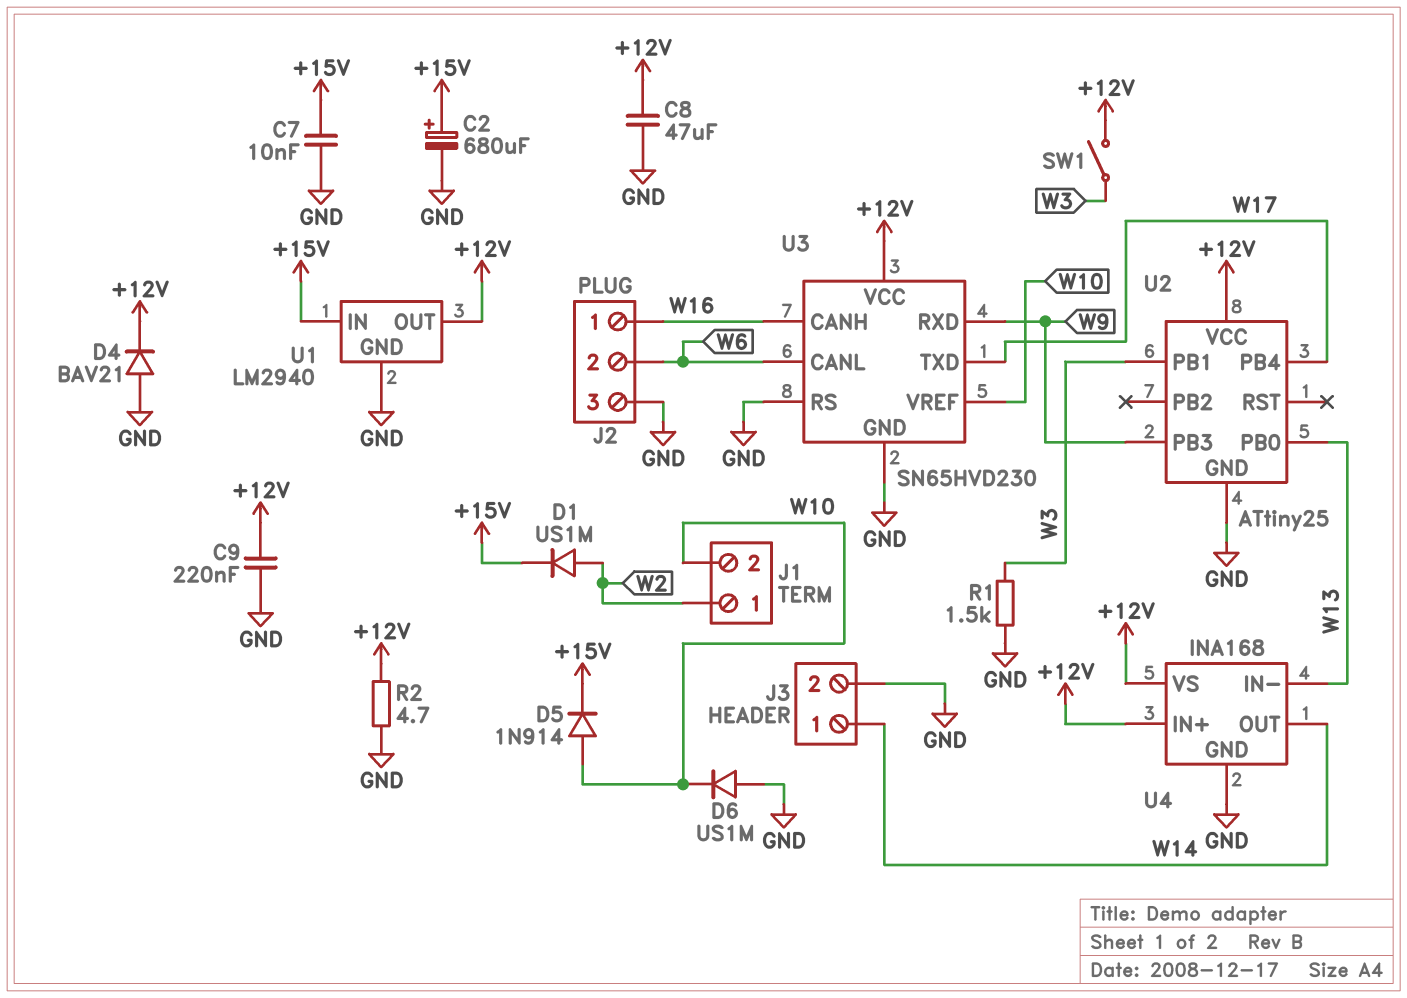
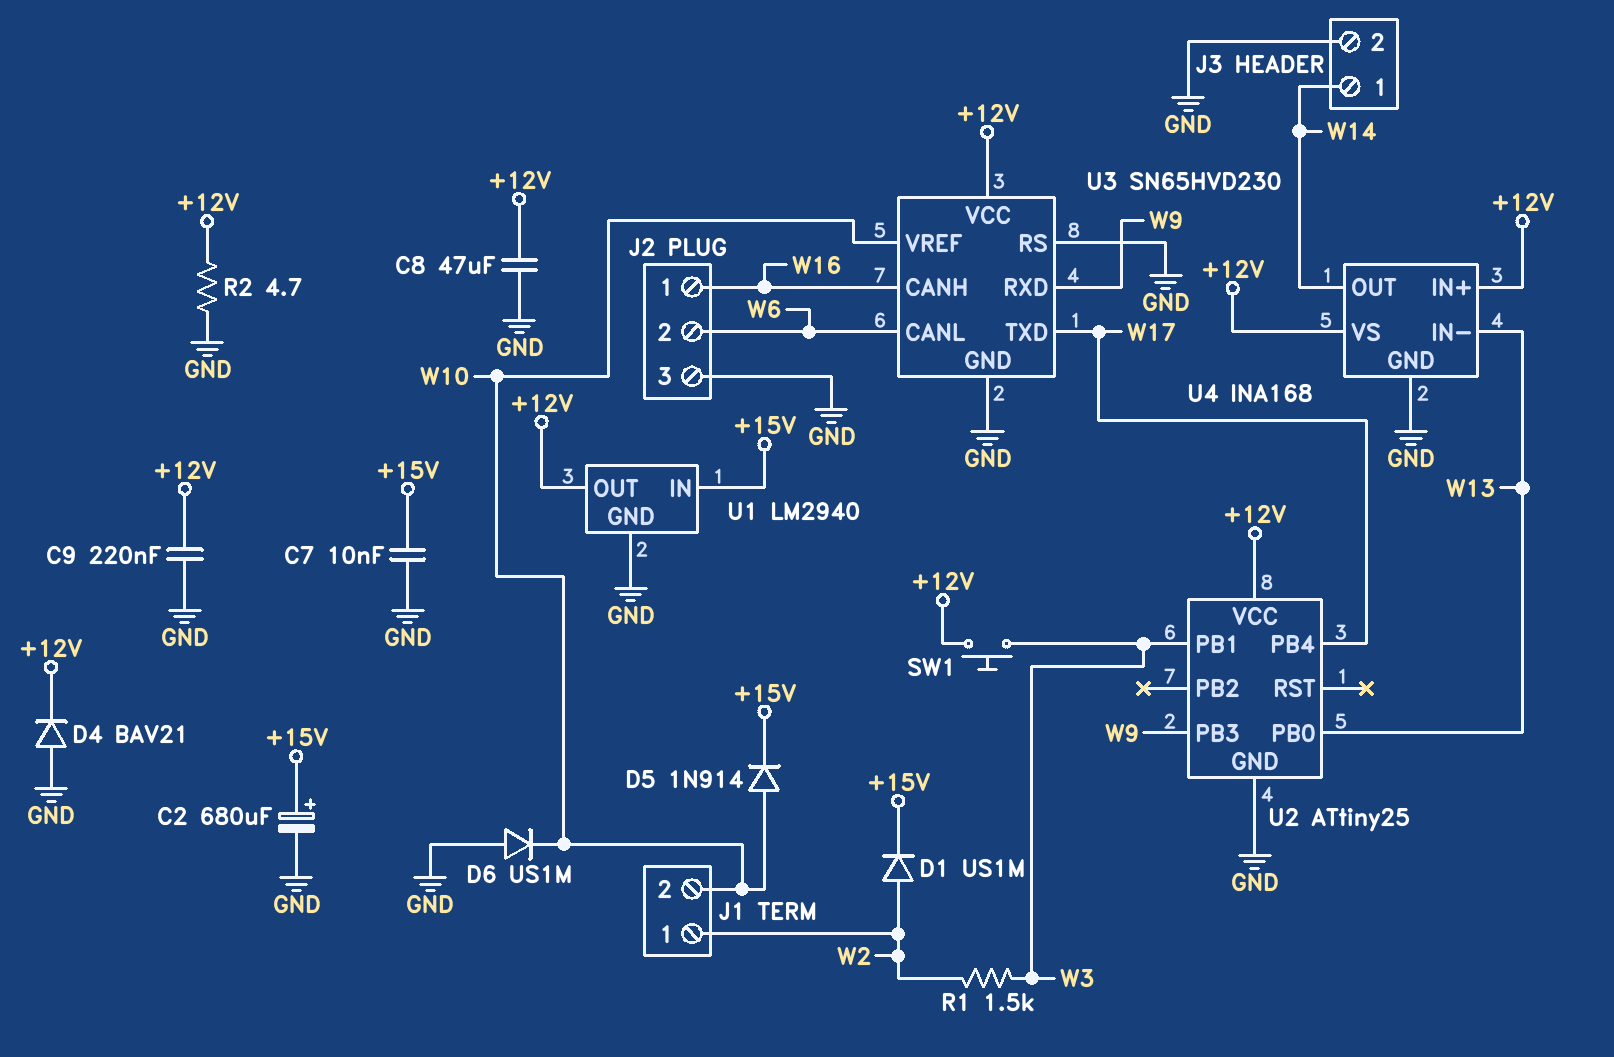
R1: 1.5k (GND, W3) -> 1.5k (W2, W3)
SW1: switch (+12V, W3) -> button (+12V, W3)

